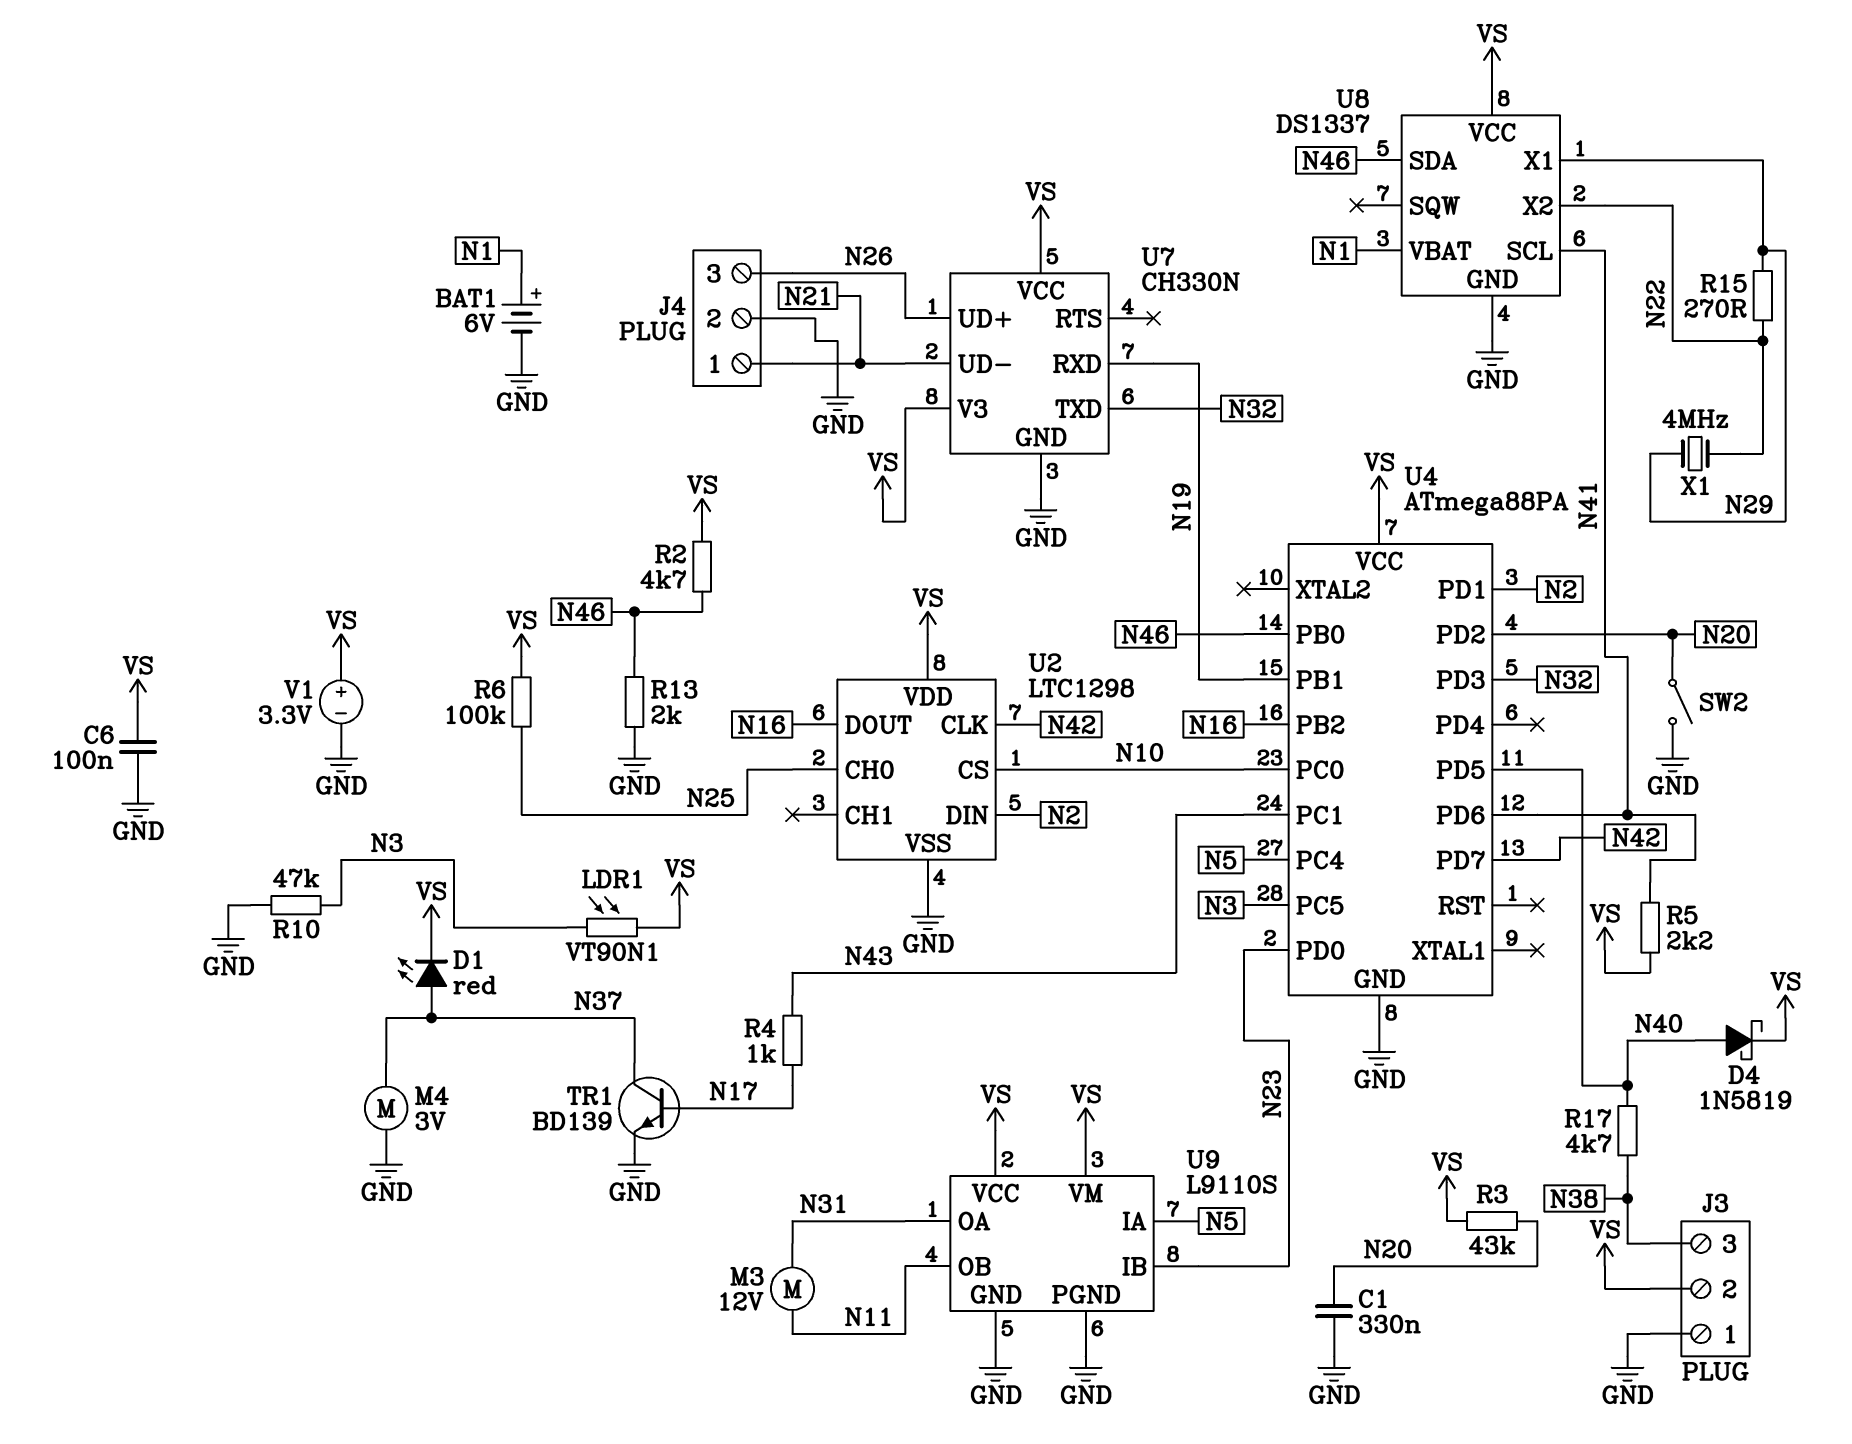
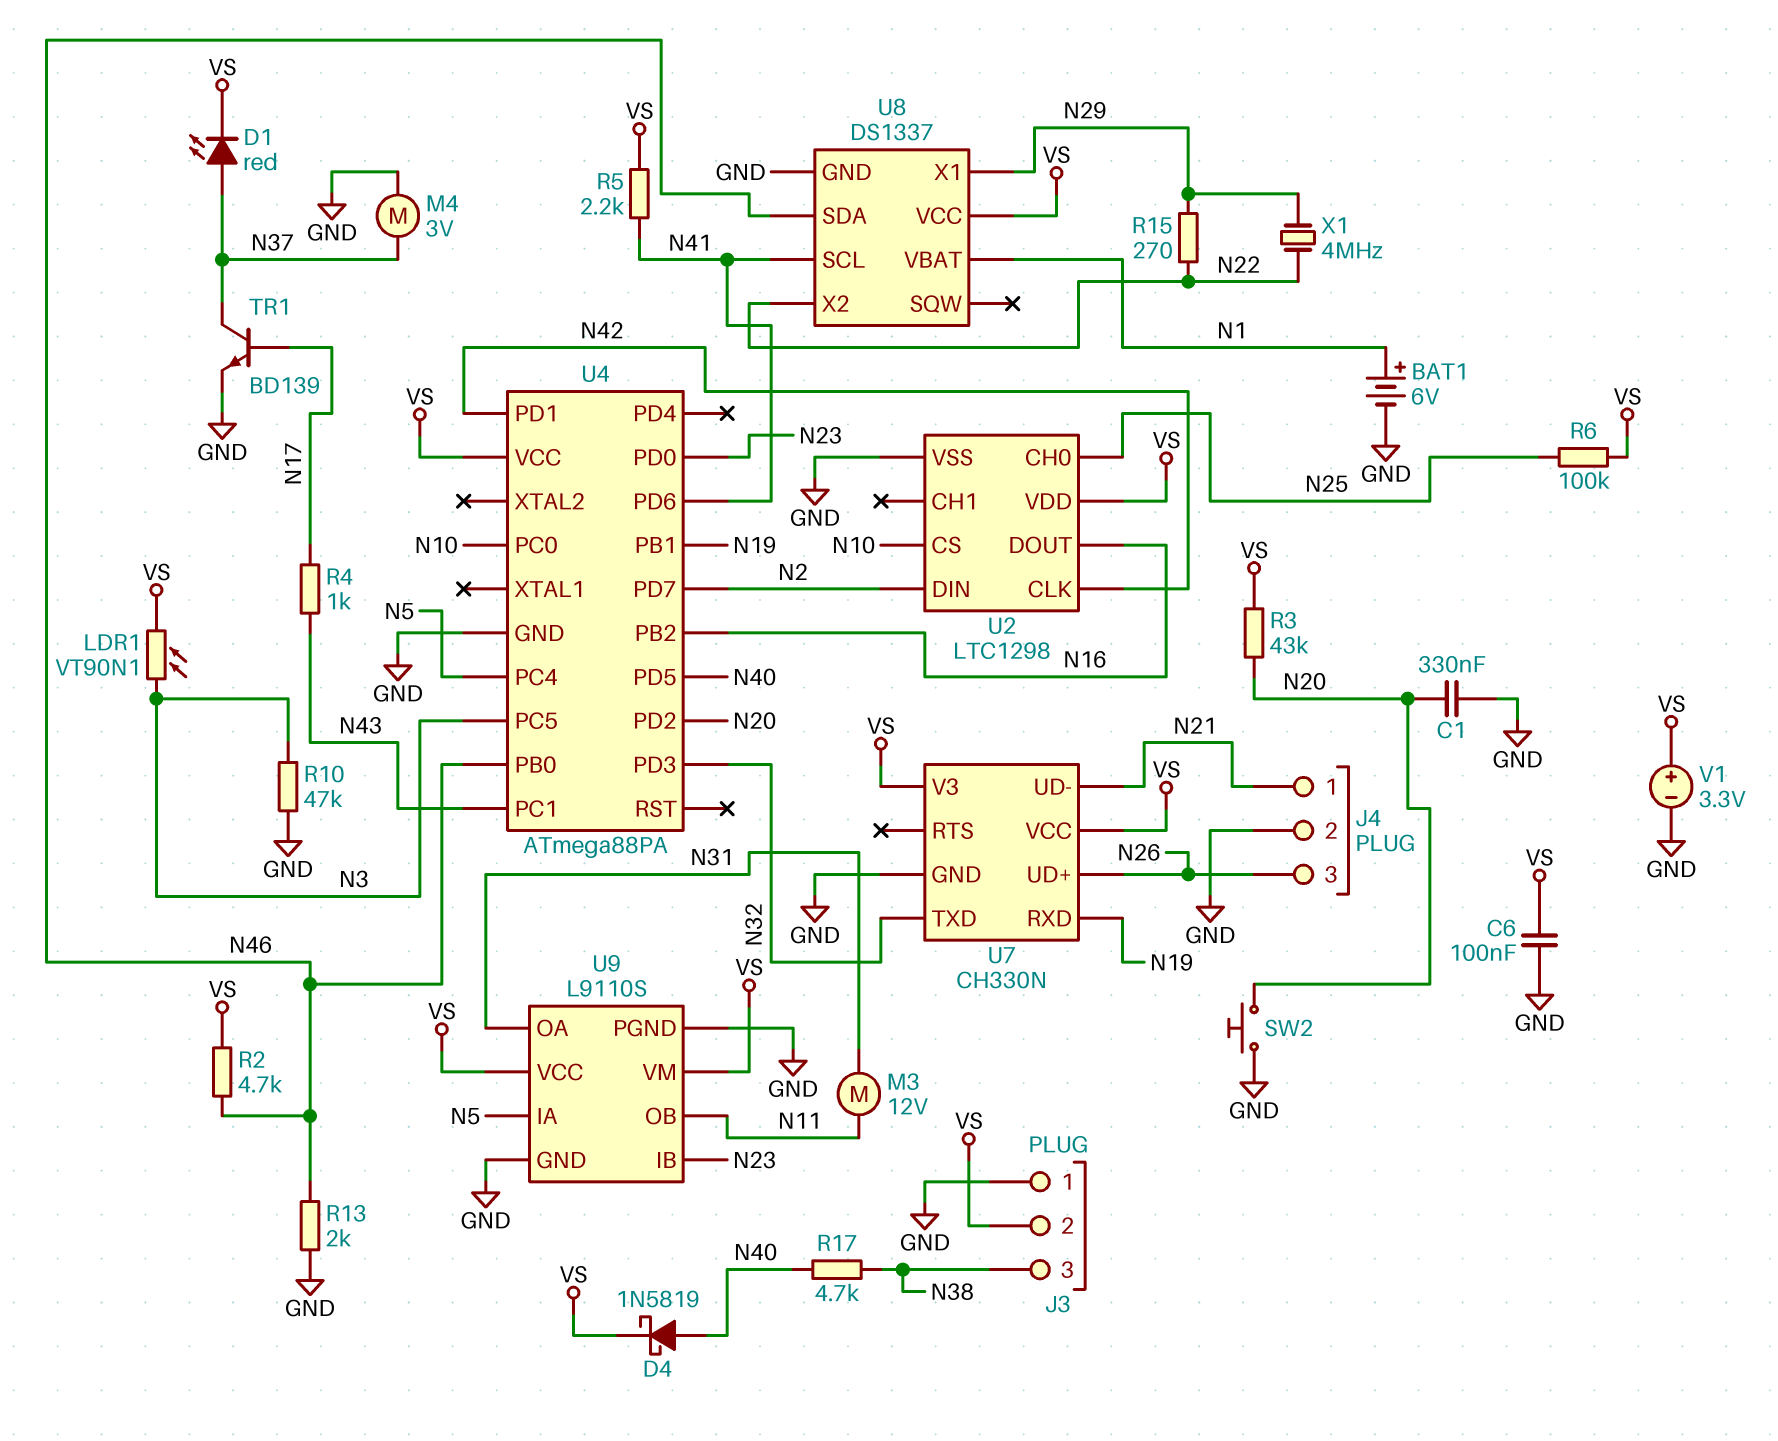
SW2: switch (GND, N20) -> button (GND, N20)
U4 pin PD1: N2 -> N42
U4 pin PD7: N42 -> N2

